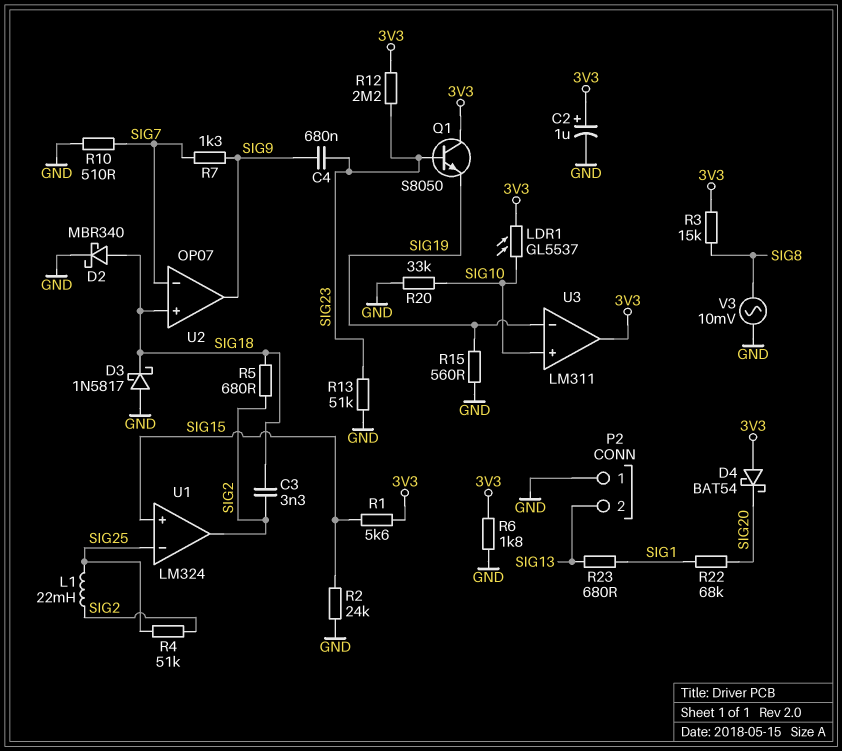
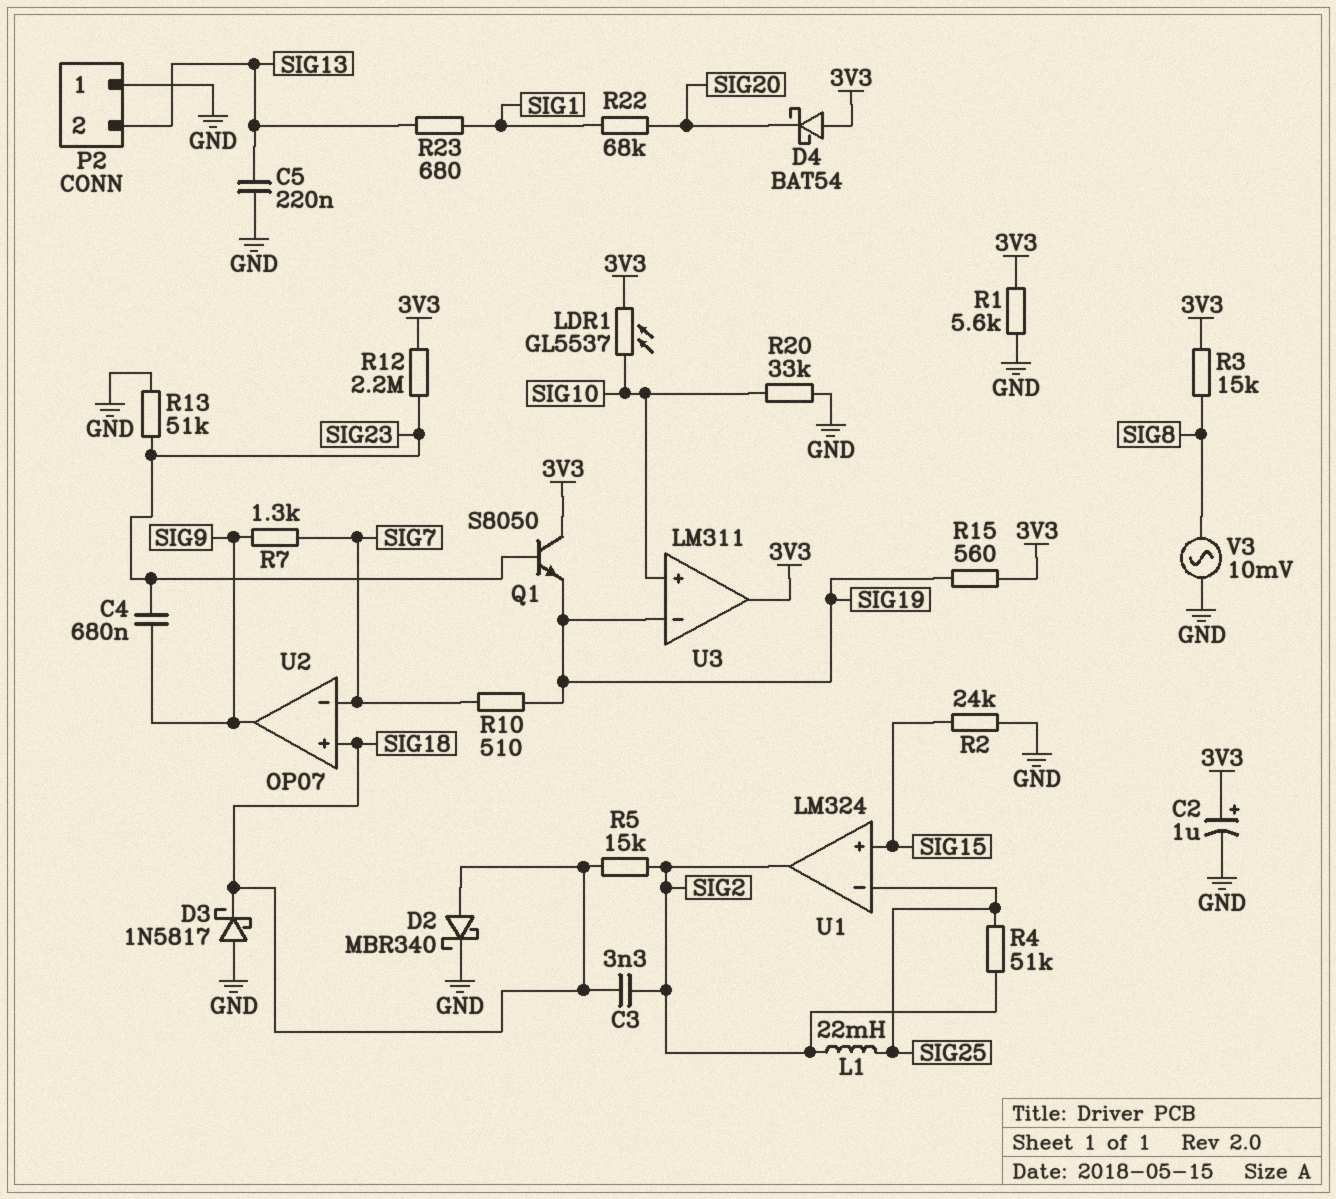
C5: none -> 220nF (GND, SIG13)
R1: 5.6k (3V3, SIG15) -> 5.6k (3V3, GND)
R5: 680 (SIG2, SIG18) -> 15k (SIG2, SIG18)
R6: 1.8k (3V3, GND) -> none
R10: 510 (GND, SIG7) -> 510 (SIG7, SIG19)
R15: 560 (GND, SIG19) -> 560 (3V3, SIG19)

